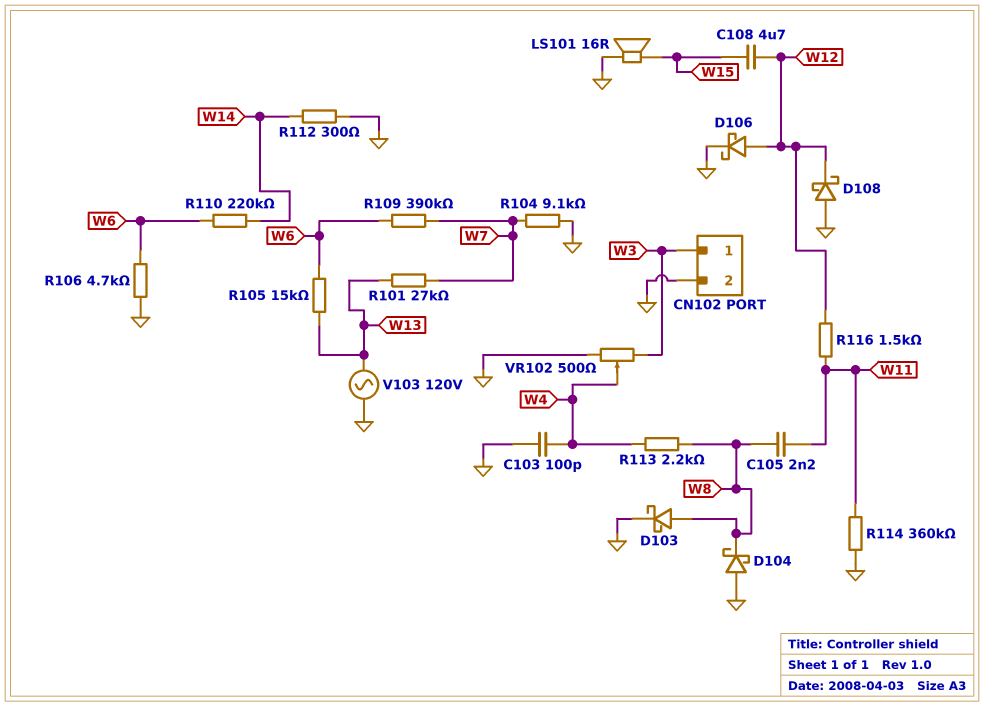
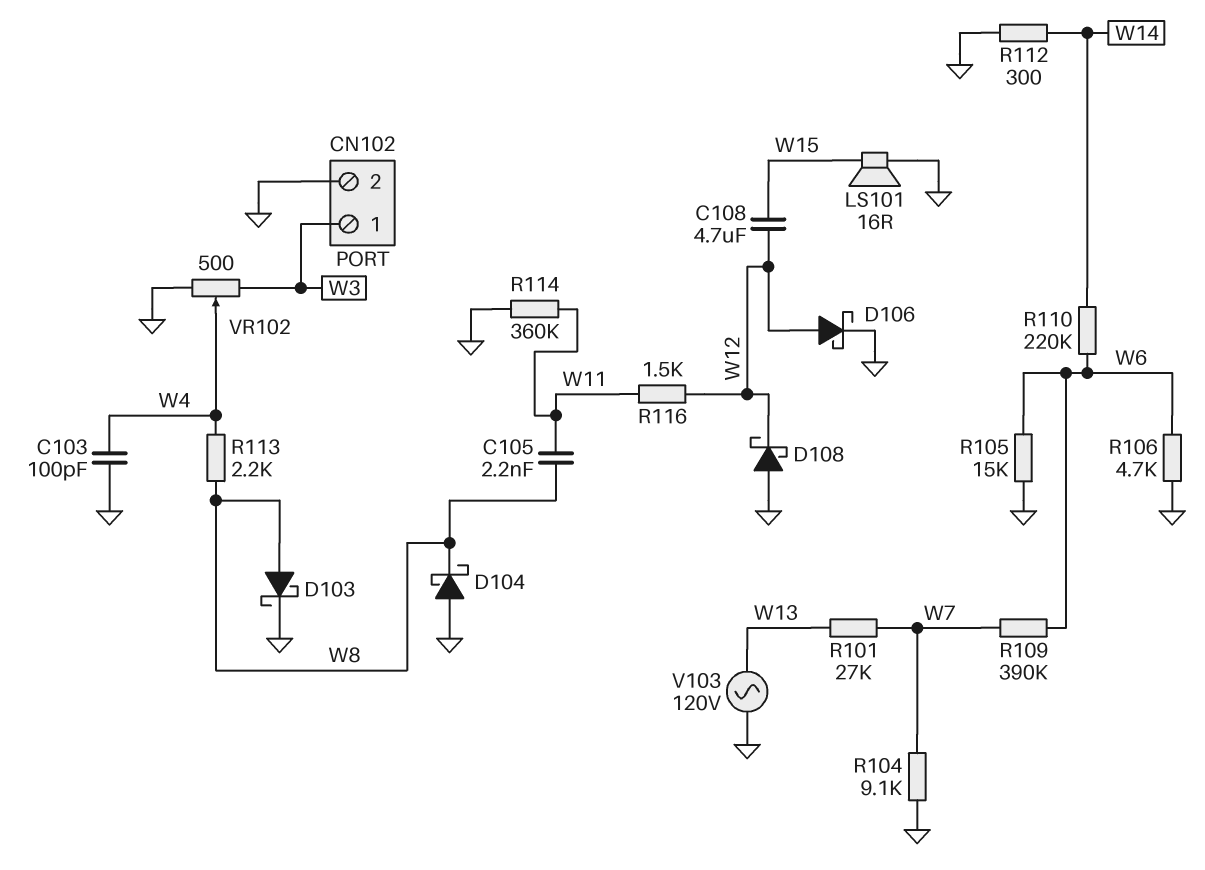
R105: 15k (W6, W13) -> 15k (GND, W6)

